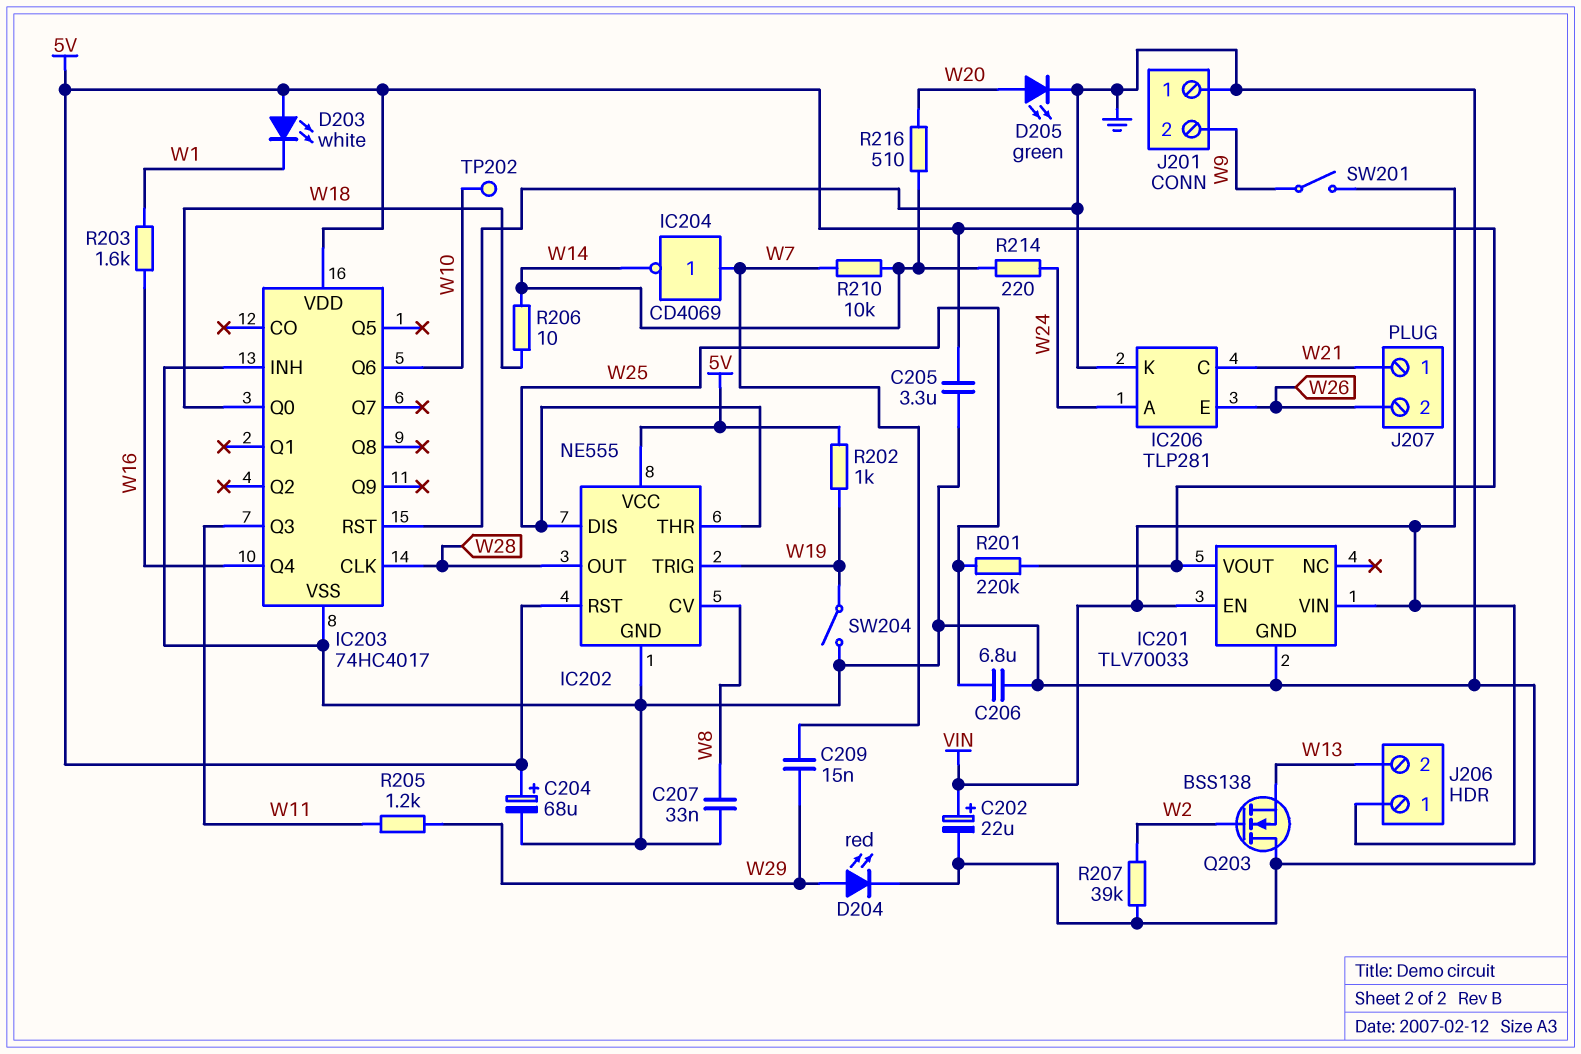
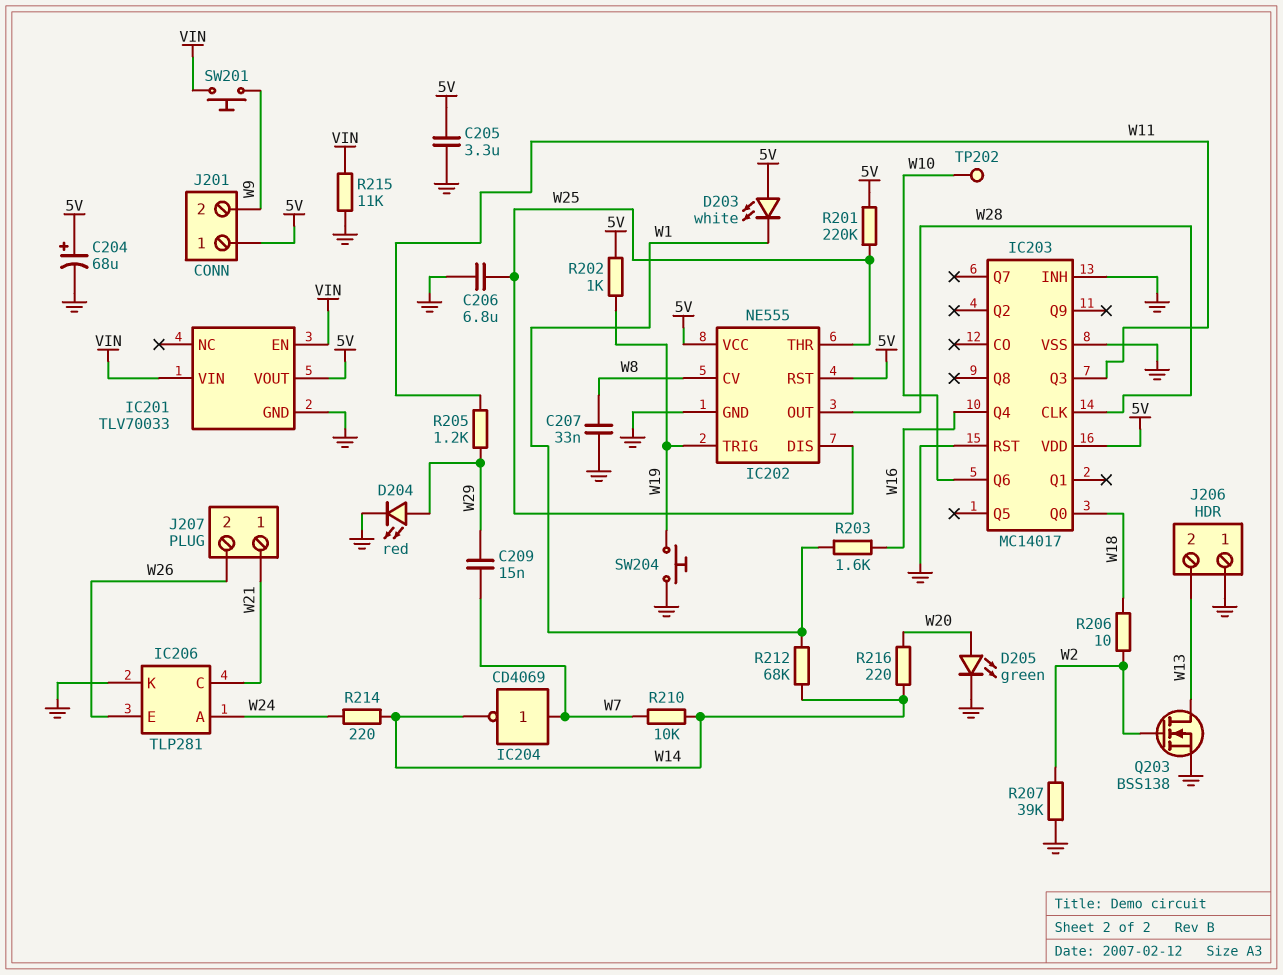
C202: 22uF (plus VIN, minus GND) -> none
IC203: 74HC4017 -> MC14017
J201 pin 1: GND -> 5V
J206 pin 1: VIN -> GND
Q203: NMOS BSS138 (G W2, D GND, S W13) -> NMOS BSS138 (G W2, D W13, S GND)
R206: 10 (W14, W18) -> 10 (W2, W18)
R212: none -> 68k (W1, W14)
R215: none -> 11k (GND, VIN)
R216: 510 (W14, W20) -> 220 (W14, W20)
SW201: switch (VIN, W9) -> button (VIN, W9)
SW204: switch (GND, W19) -> button (GND, W19)

